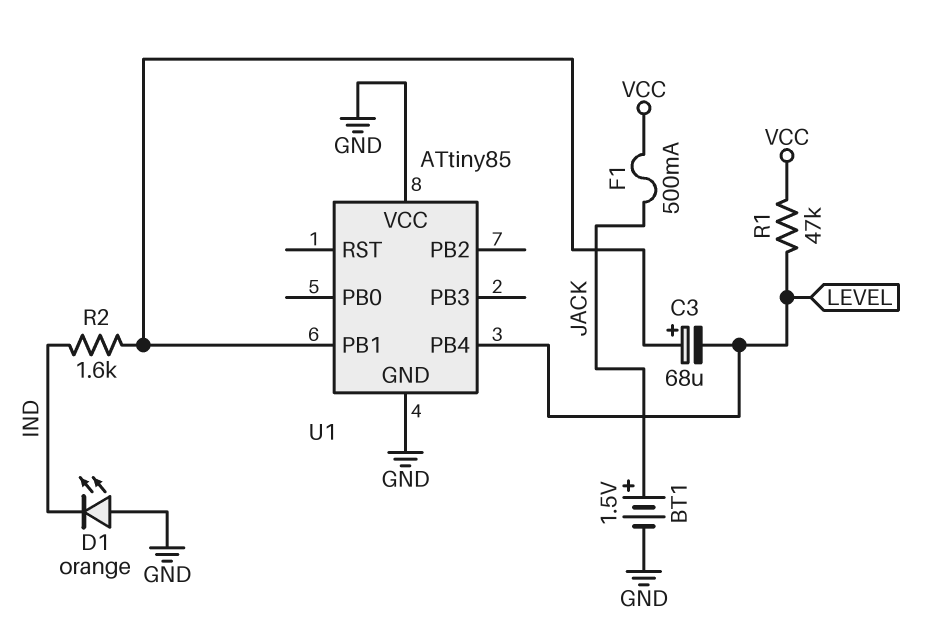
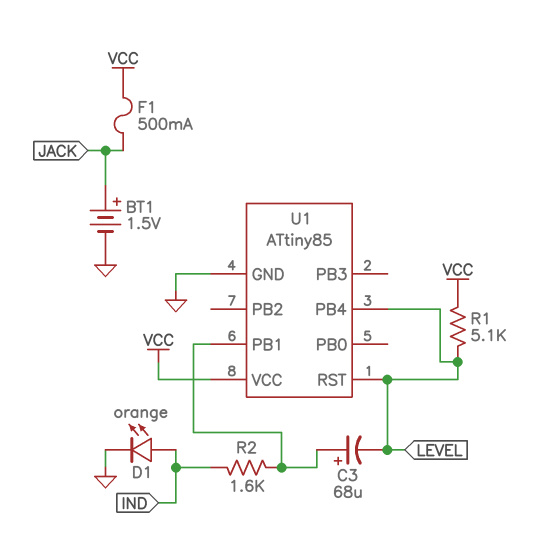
D1: LED orange (A GND, K IND) -> LED orange (A IND, K GND)
R1: 47k (LEVEL, VCC) -> 5.1k (LEVEL, VCC)
U1 pin RST: none -> LEVEL
U1 pin VCC: GND -> VCC

